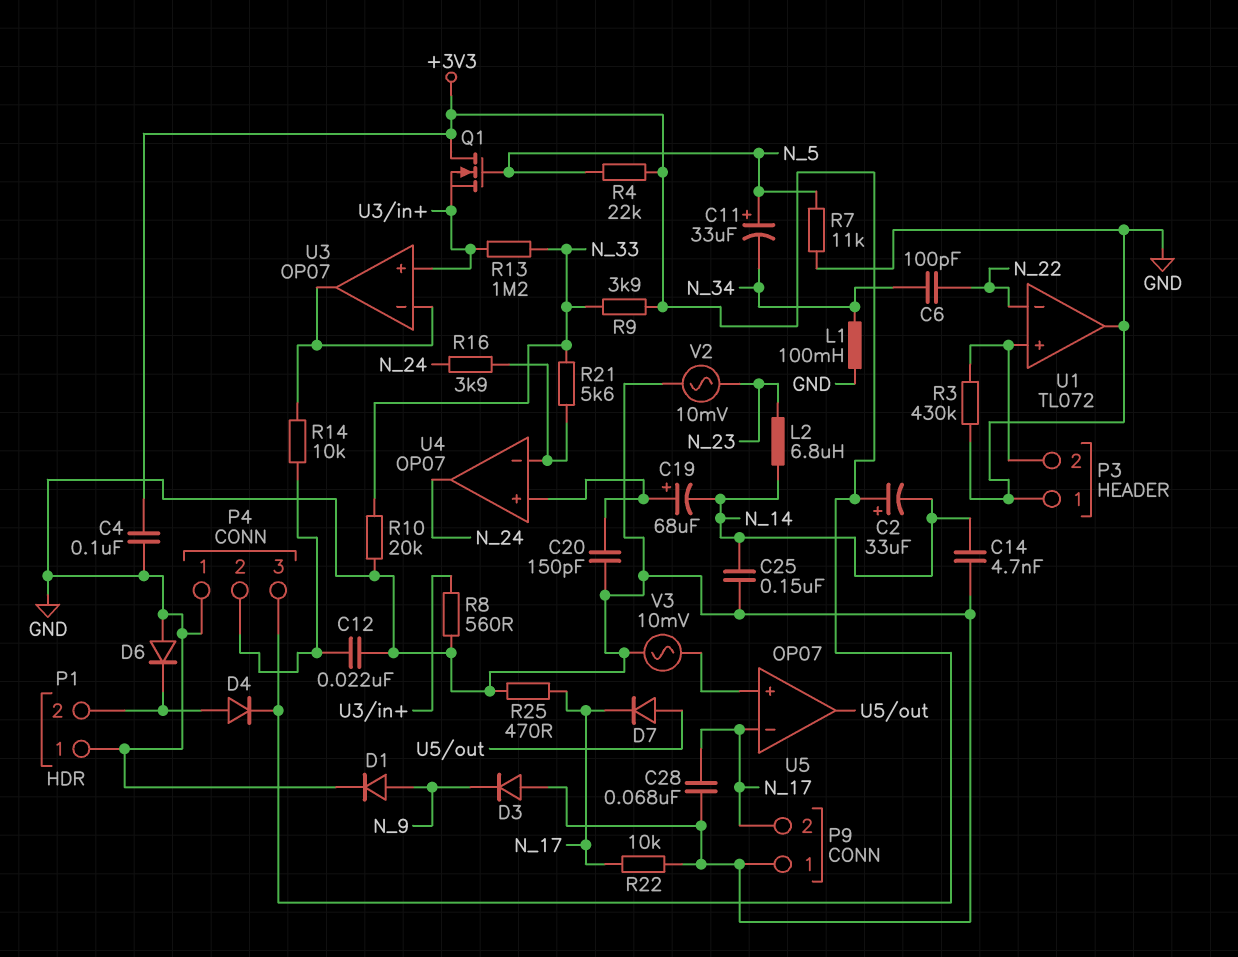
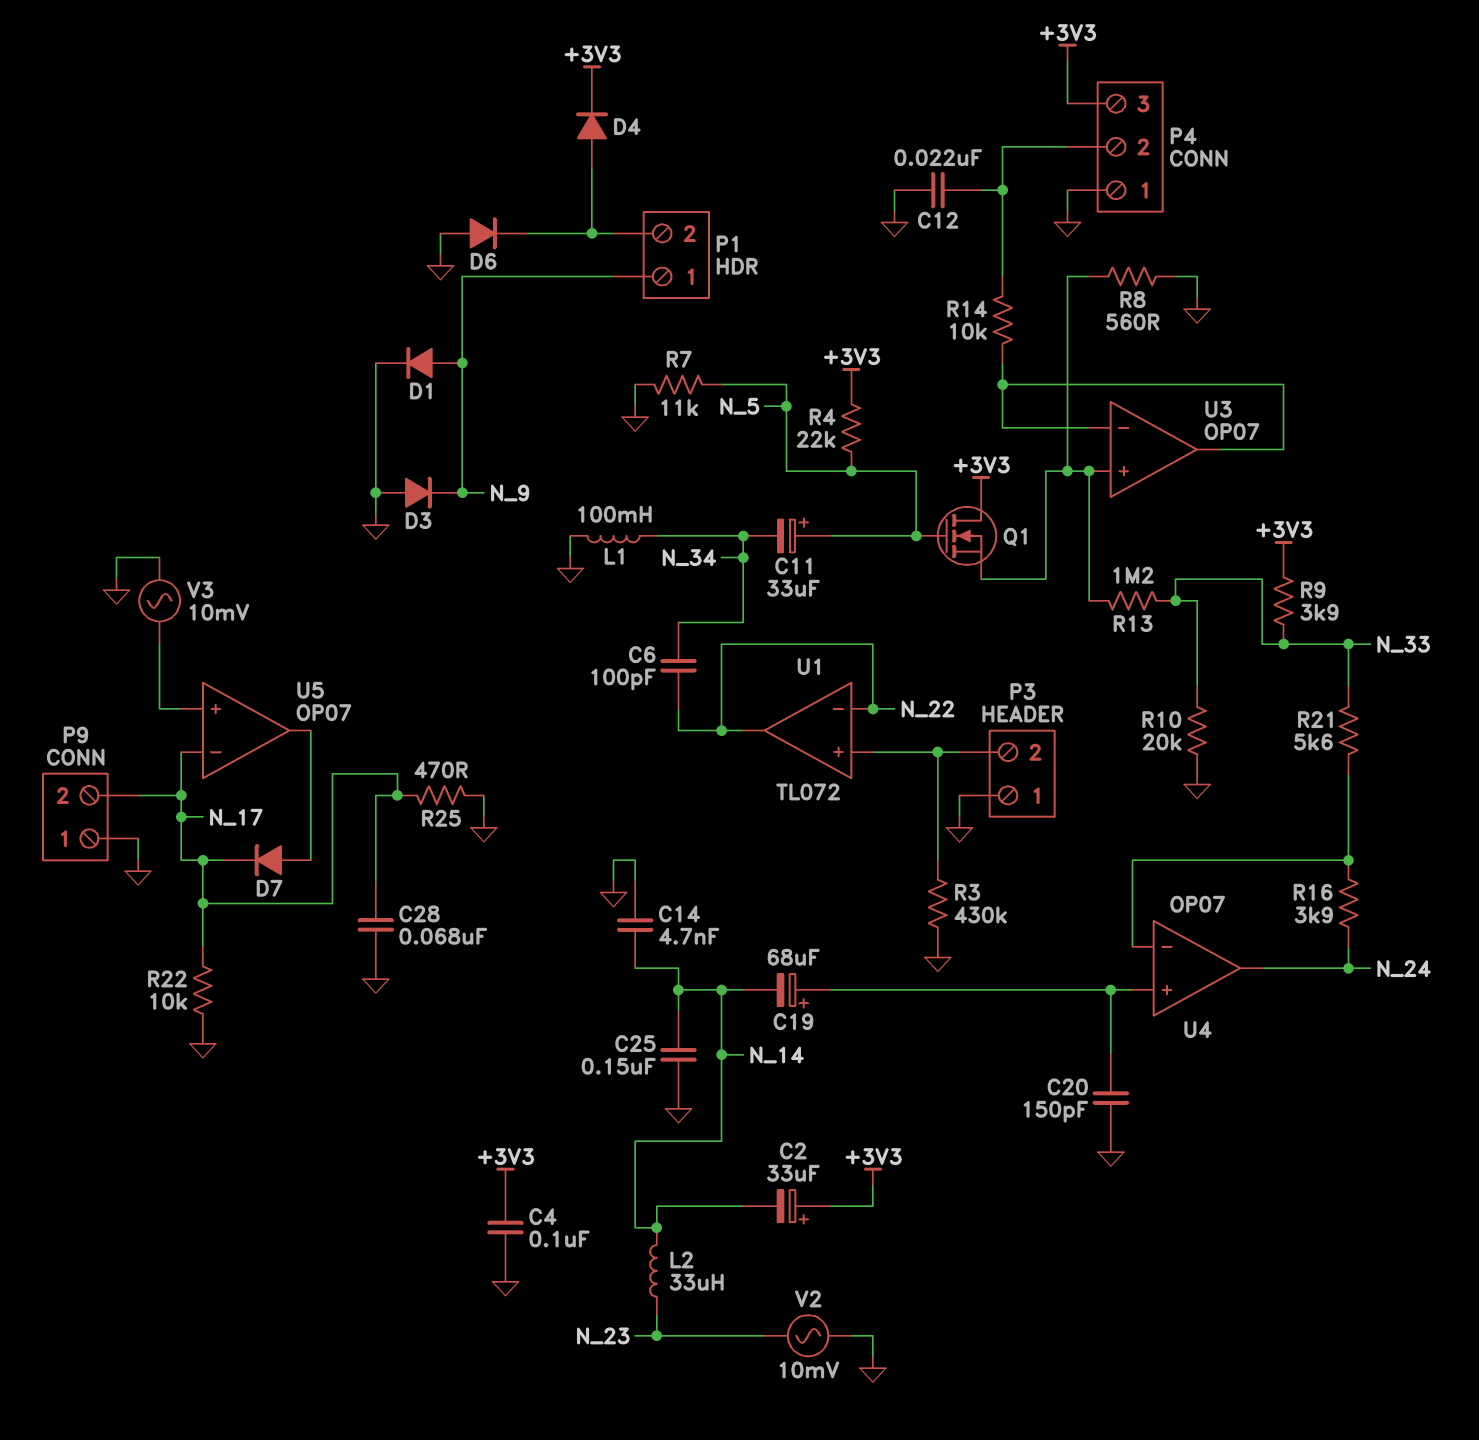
L2: 6.8uH (N_14, N_23) -> 33uH (N_14, N_23)
P1 pin 1: GND -> N_9
U1 pin out: GND -> N_22

